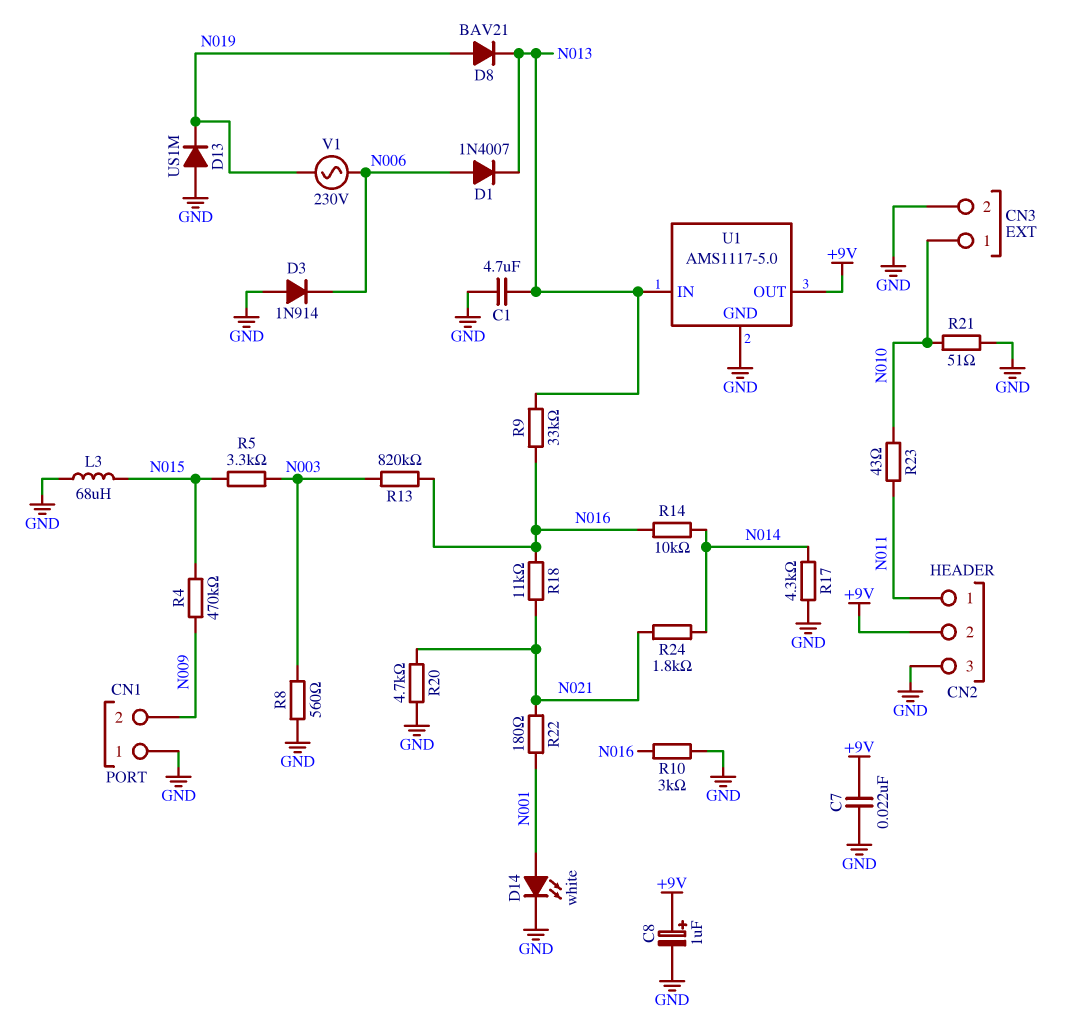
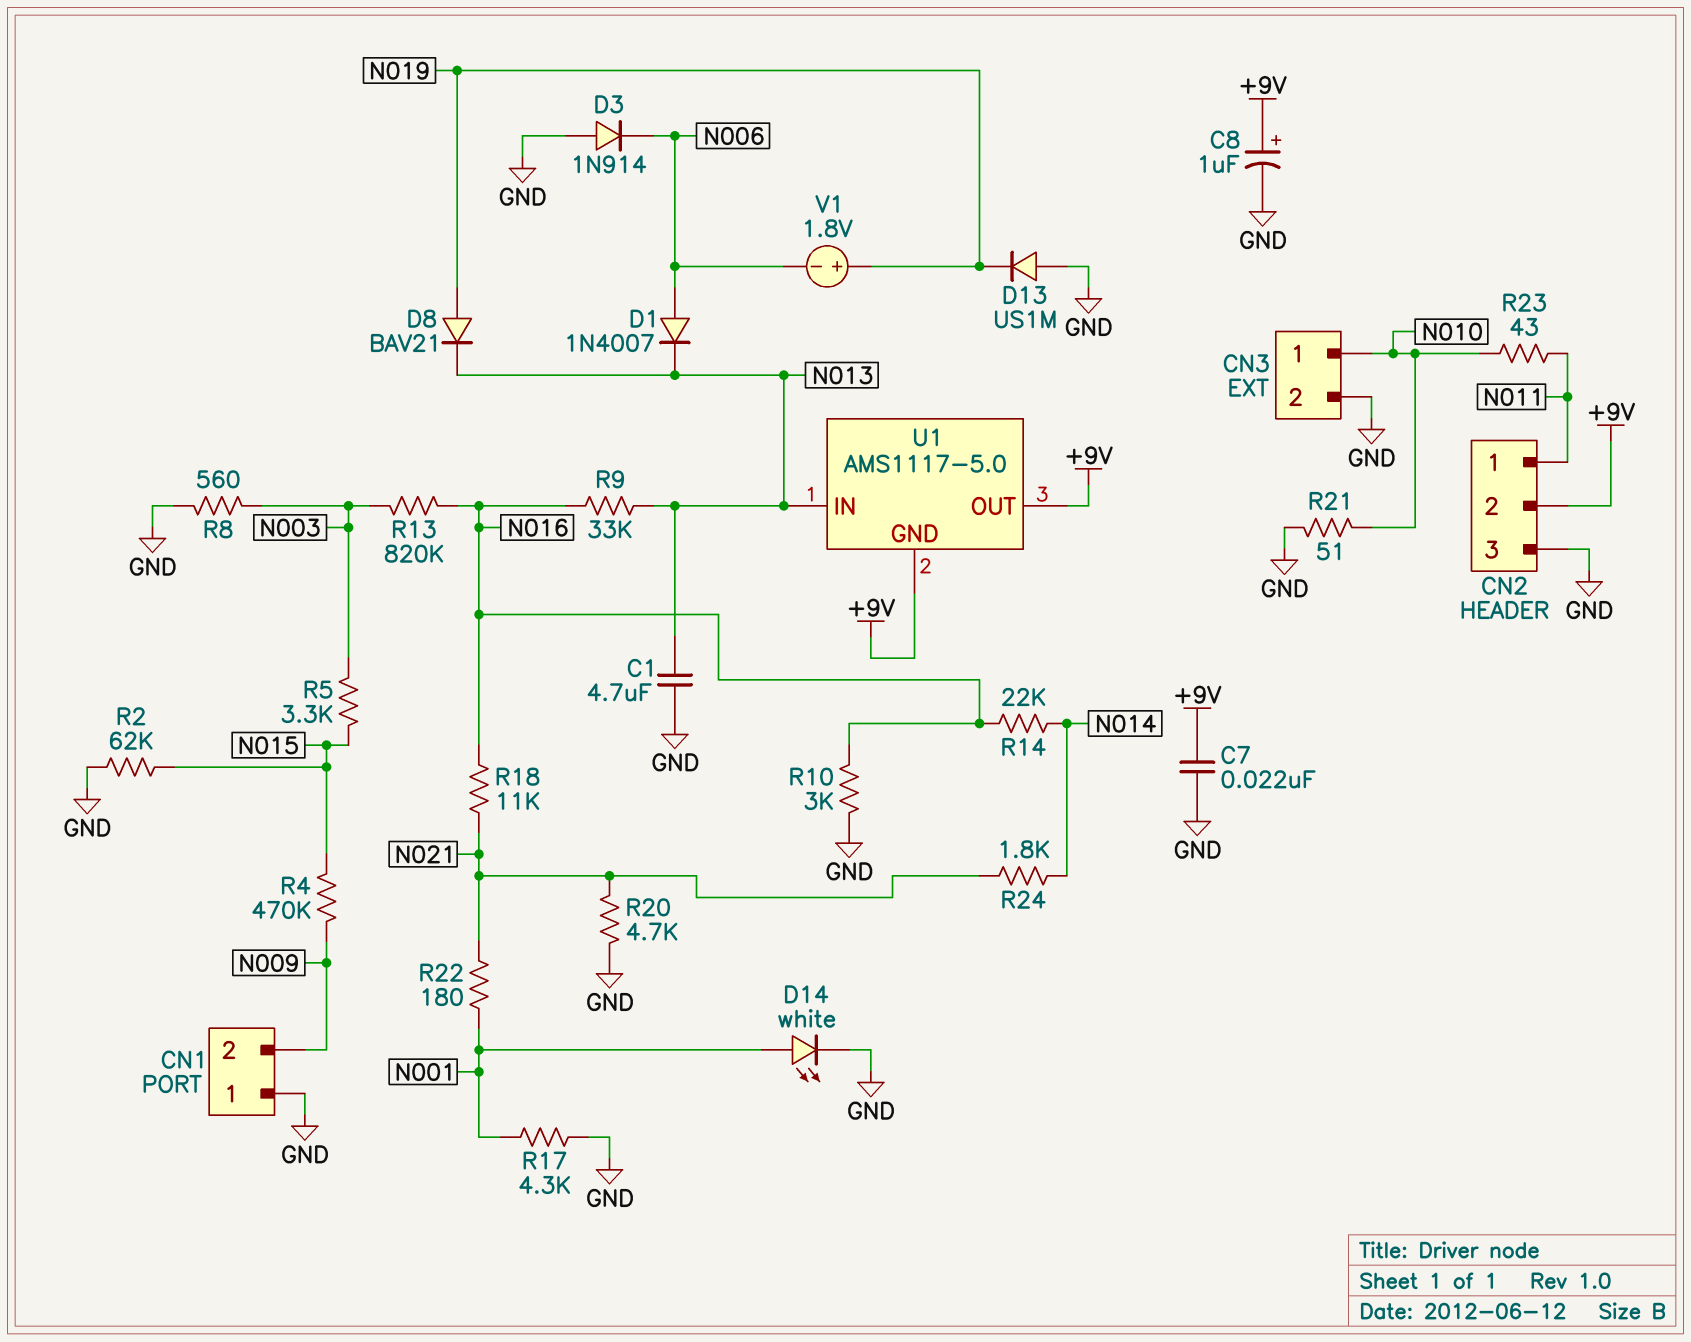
L3: 68uH (GND, N015) -> none
R2: none -> 62k (GND, N015)
R14: 10k (N014, N016) -> 22k (N014, N016)
R17: 4.3k (GND, N014) -> 4.3k (GND, N001)
U1 pin GND: GND -> +9V
V1: AC 230V (N006, N019) -> 1.8V (plus N019, minus N006)

